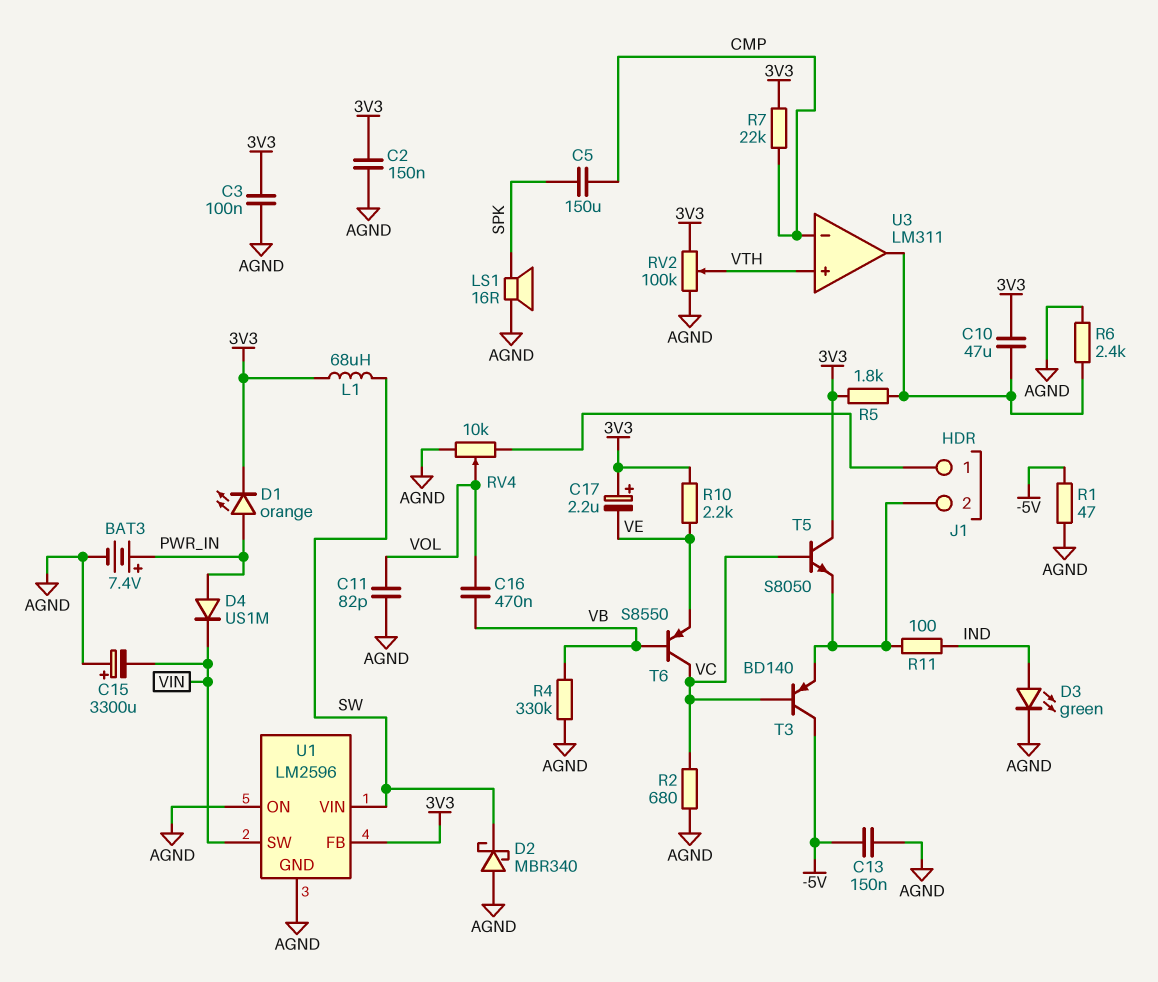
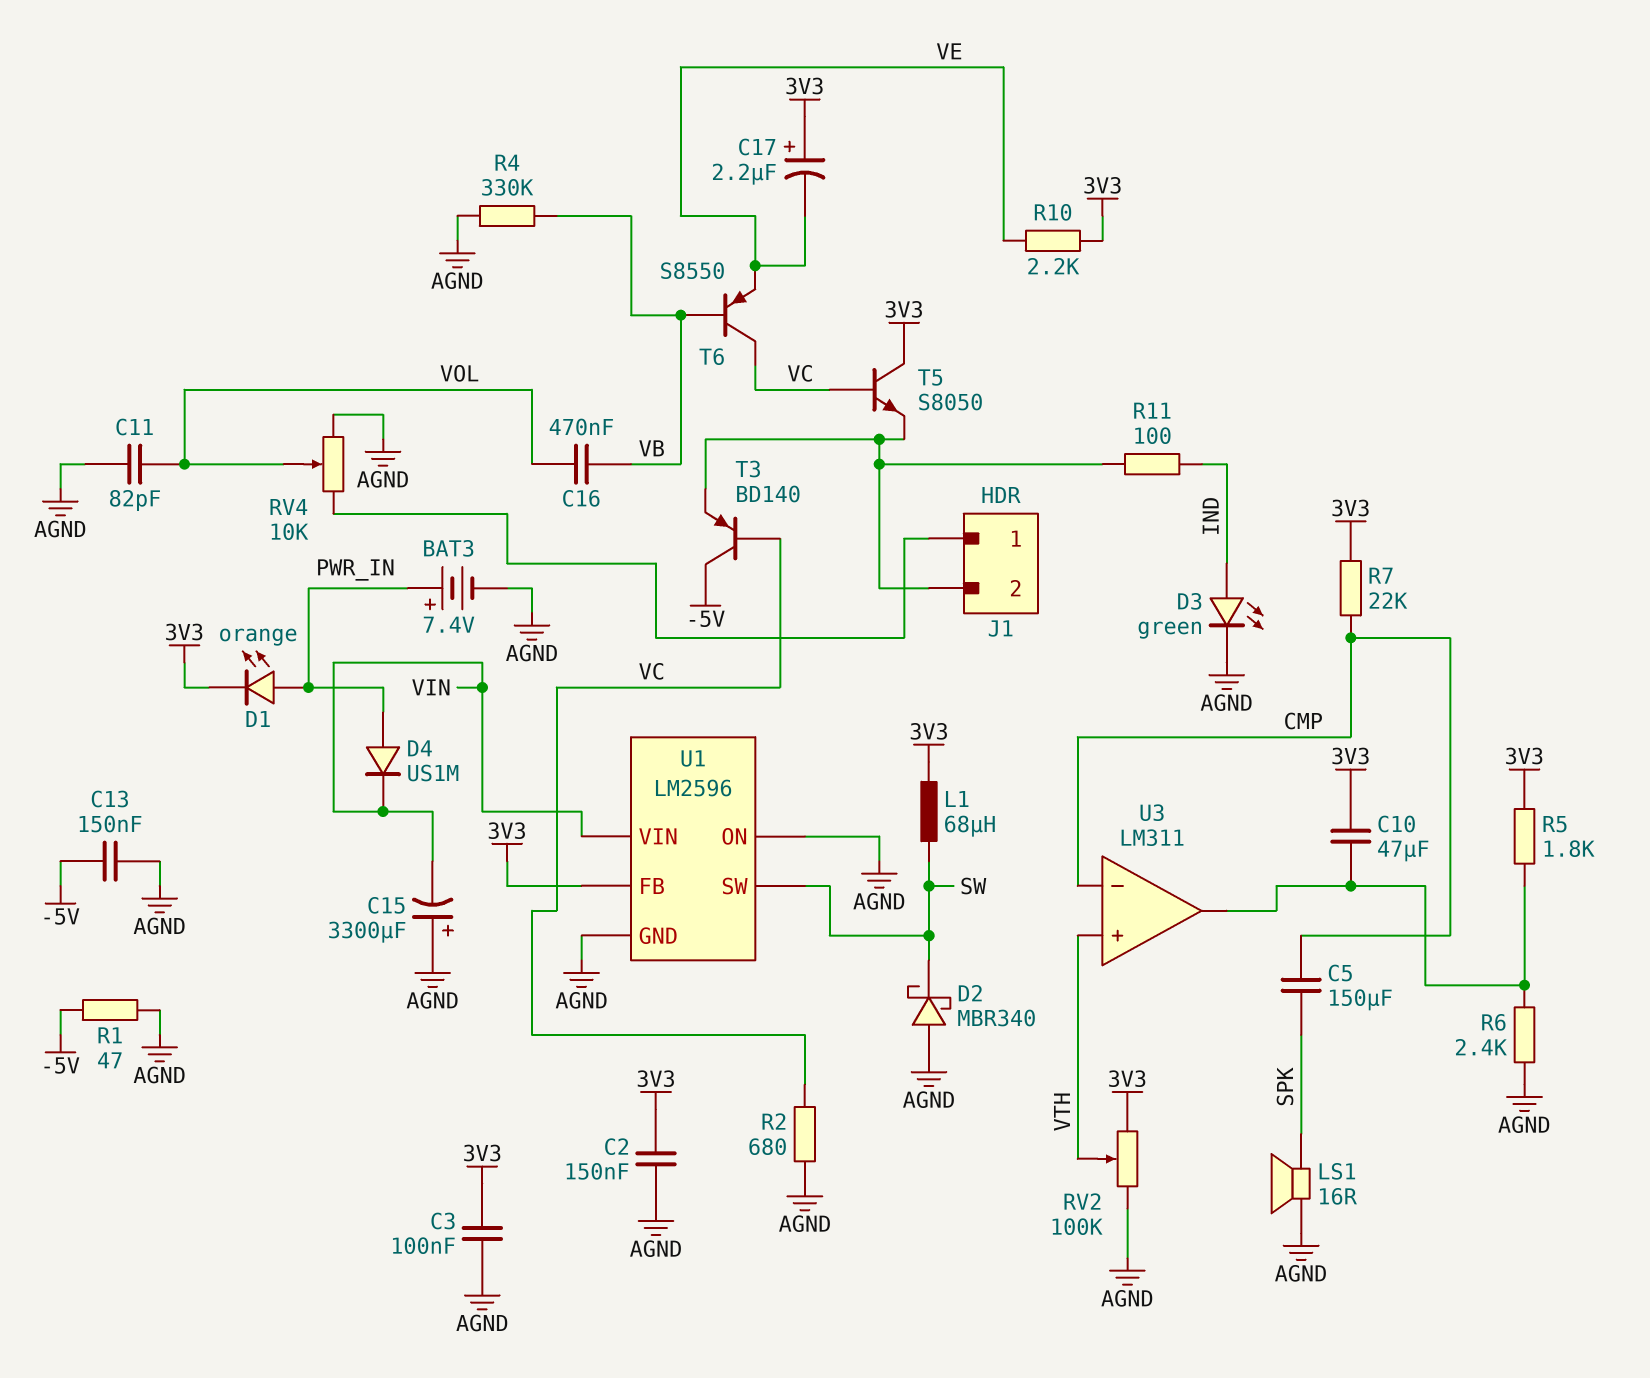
U1 pin SW: VIN -> SW
U1 pin VIN: SW -> VIN

